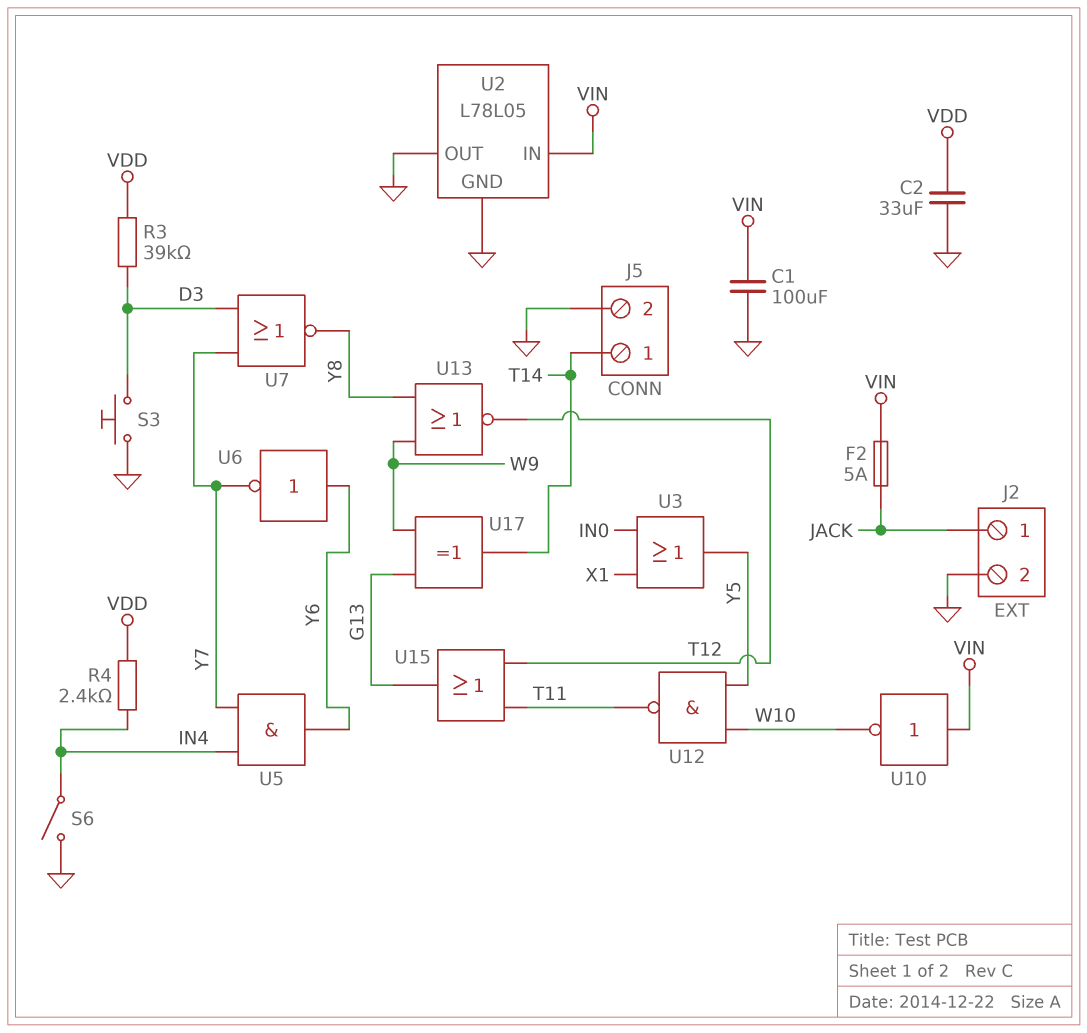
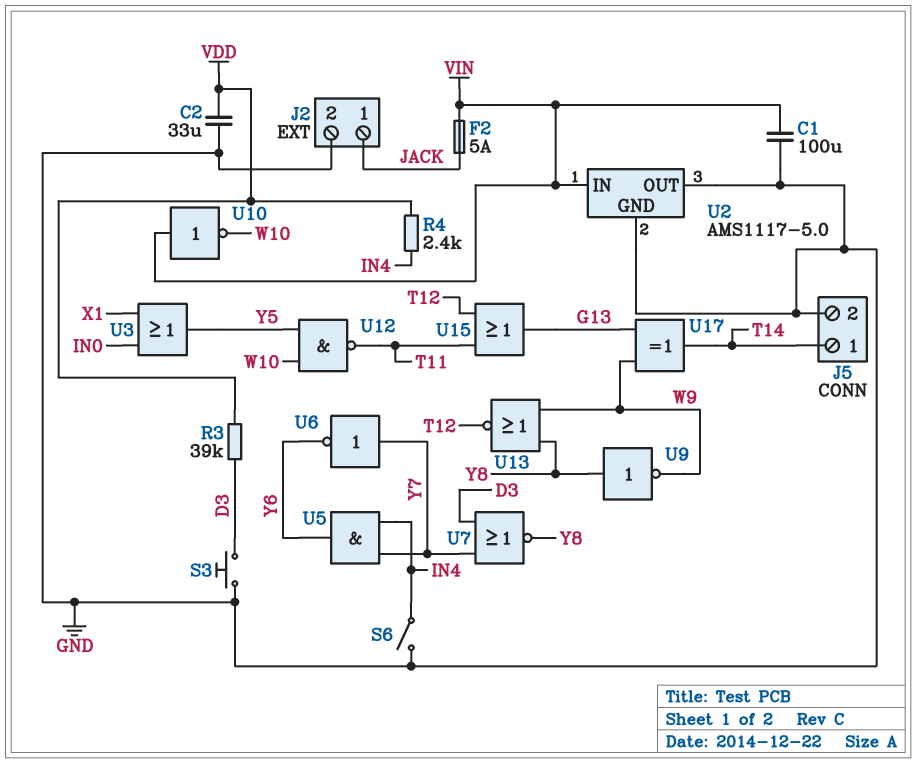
U2: L78L05 -> AMS1117-5.0
U6: NOT (in Y6, out Y7) -> NOT (in Y7, out Y6)
U9: none -> NOT (in Y8, out W9)

